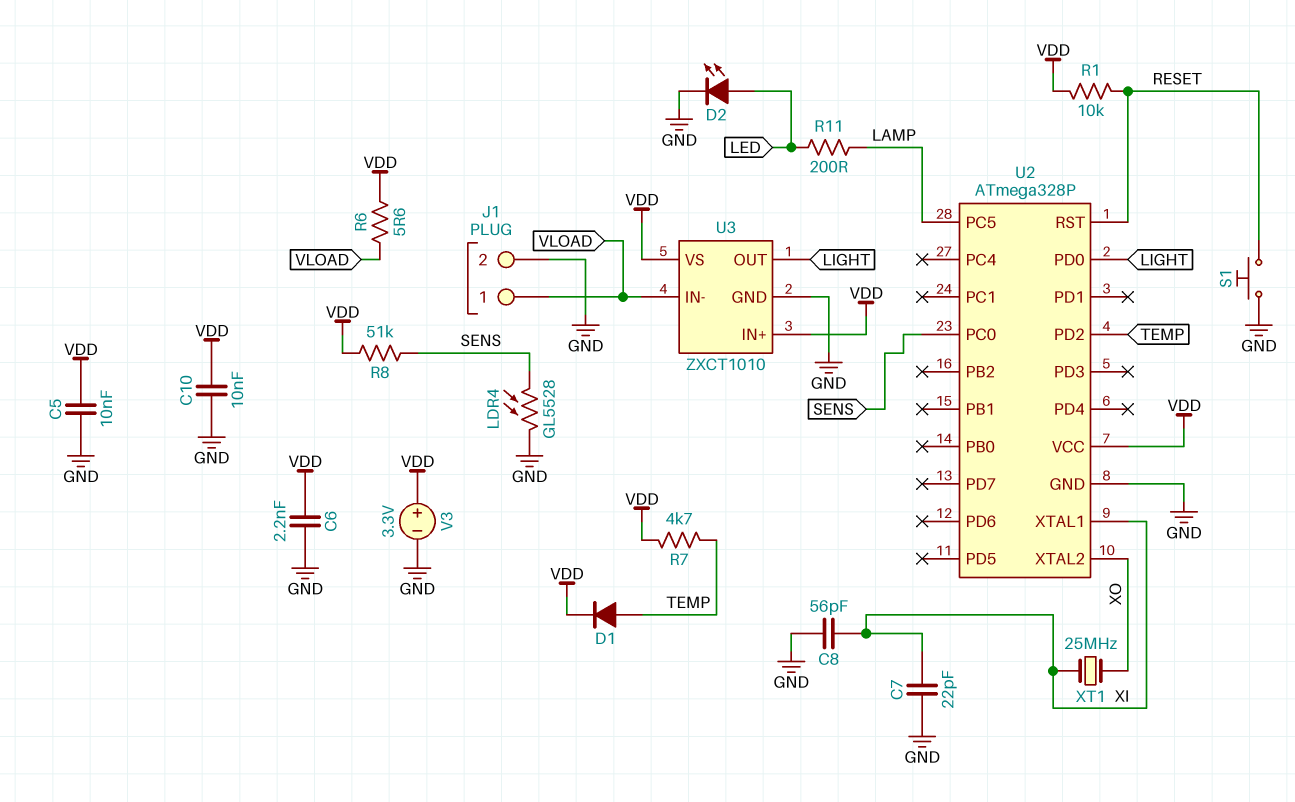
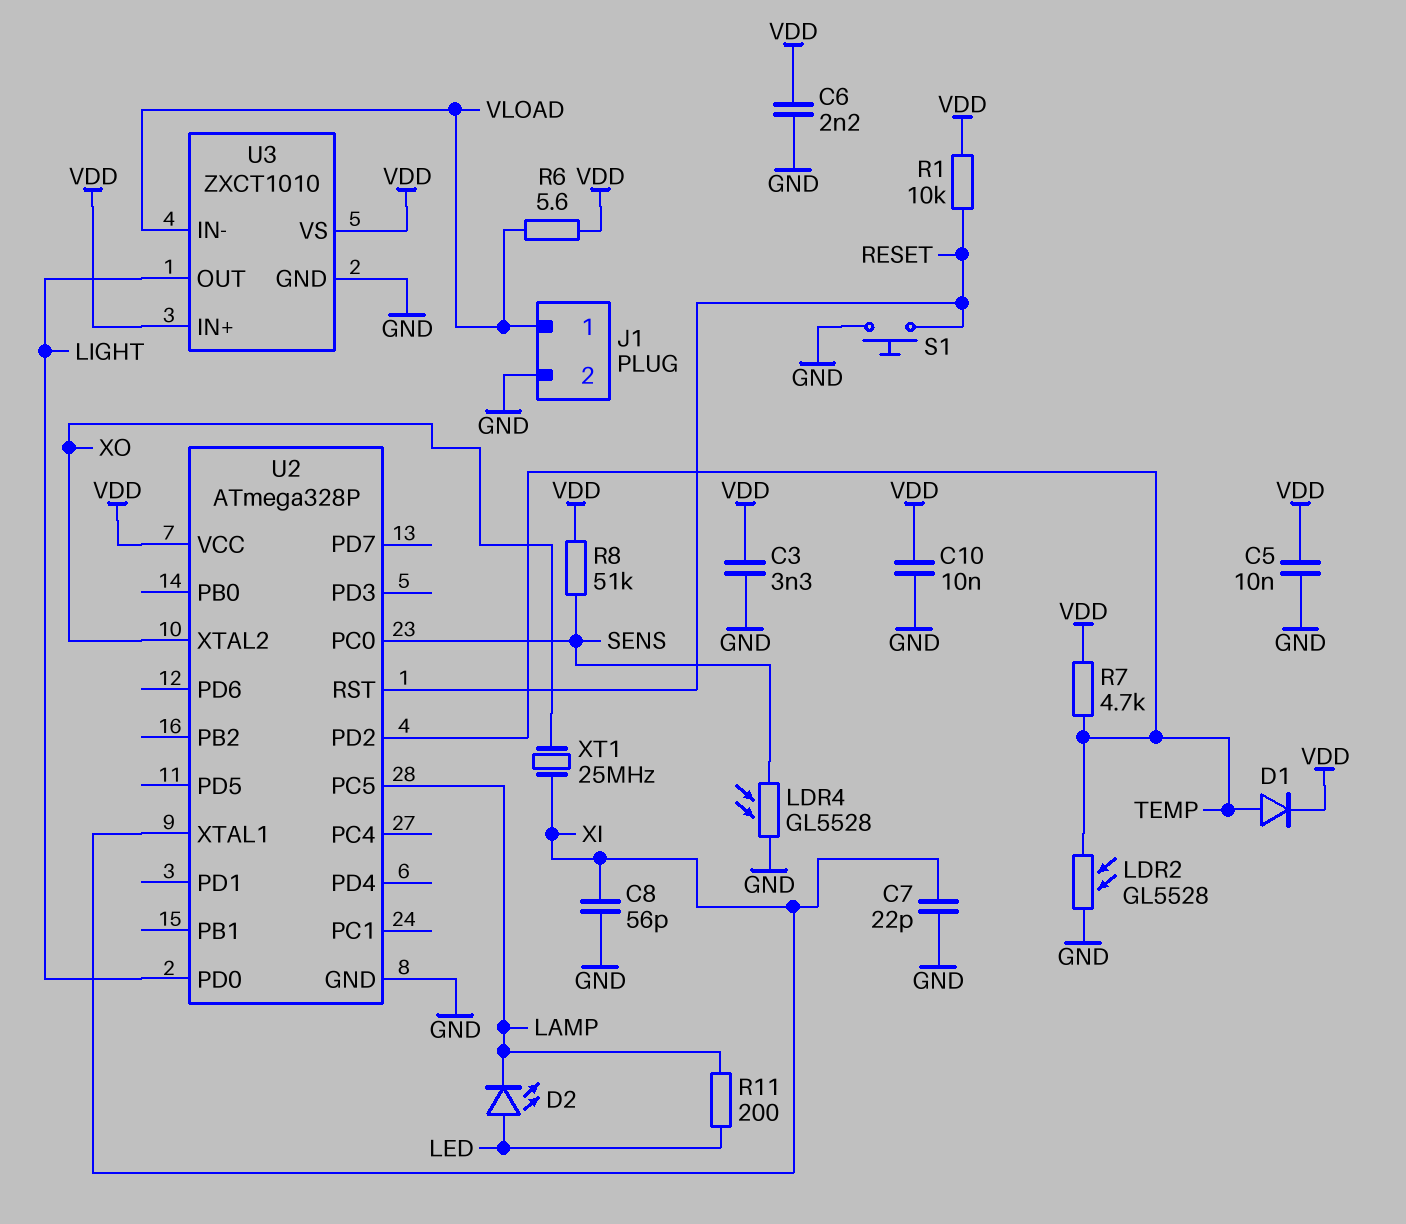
C3: none -> 3.3nF (GND, VDD)
D2: LED (A LED, K GND) -> LED (A LED, K LAMP)
LDR2: none -> GL5528 (GND, TEMP)
V3: 3.3V (plus VDD, minus GND) -> none

